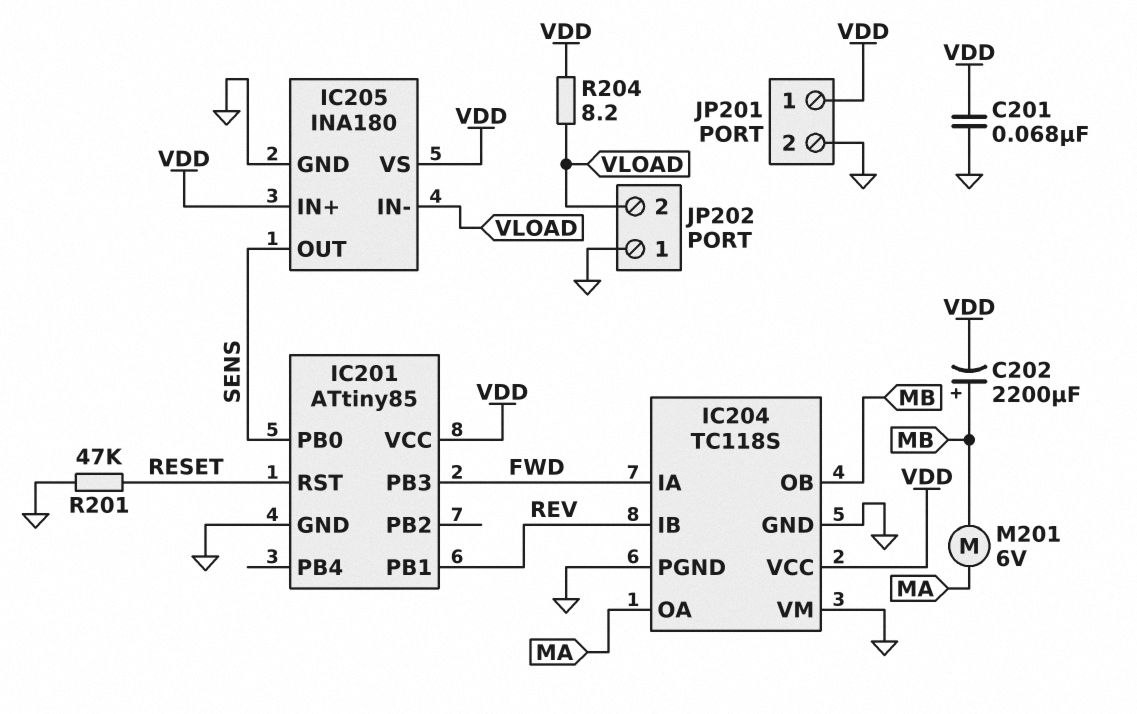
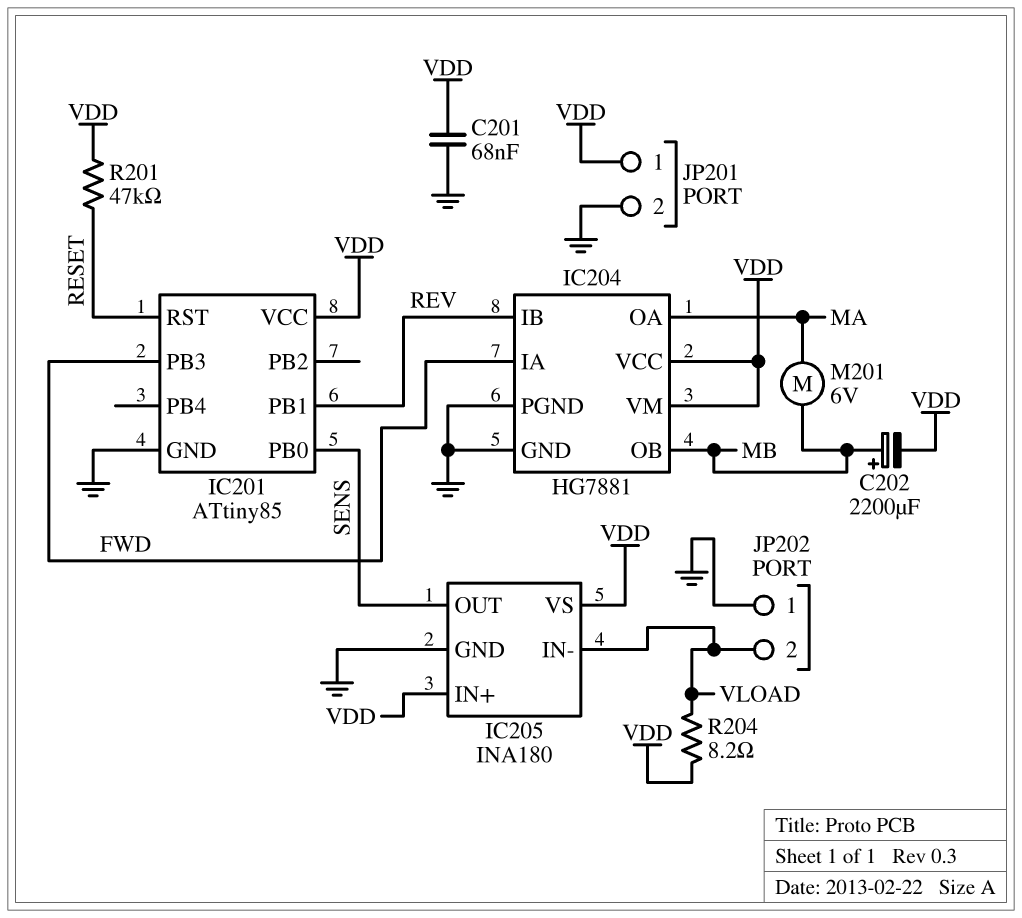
IC204: TC118S -> HG7881
IC204 pin VM: GND -> VDD
R201: 47k (GND, RESET) -> 47k (RESET, VDD)

